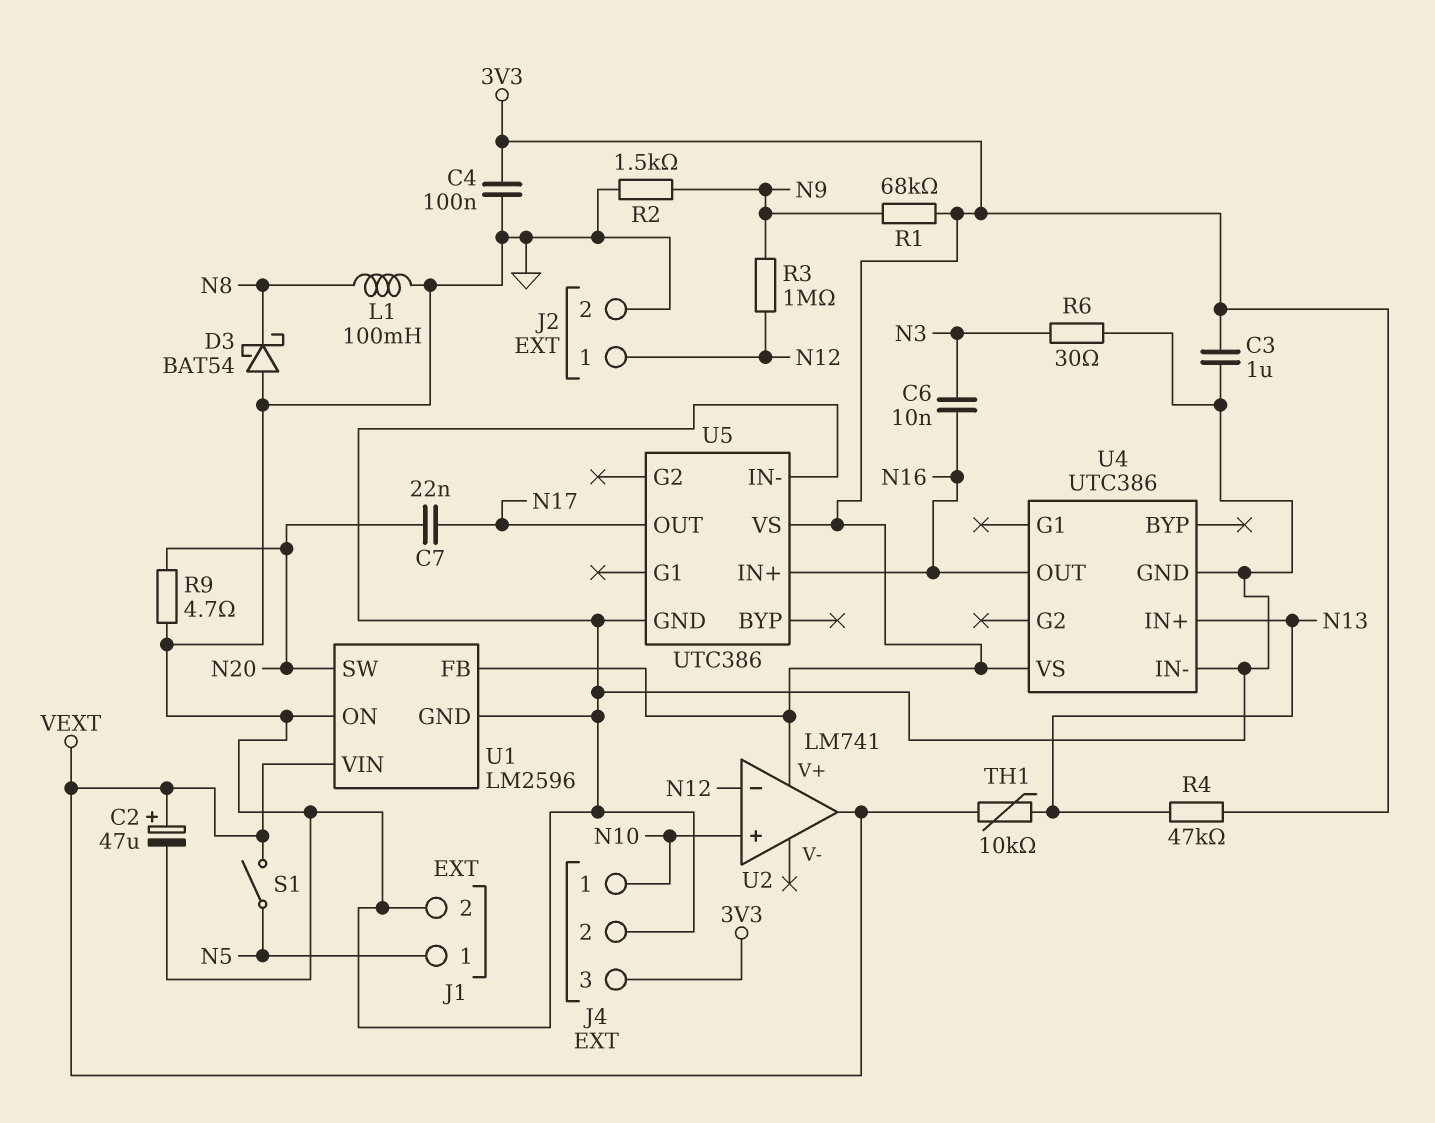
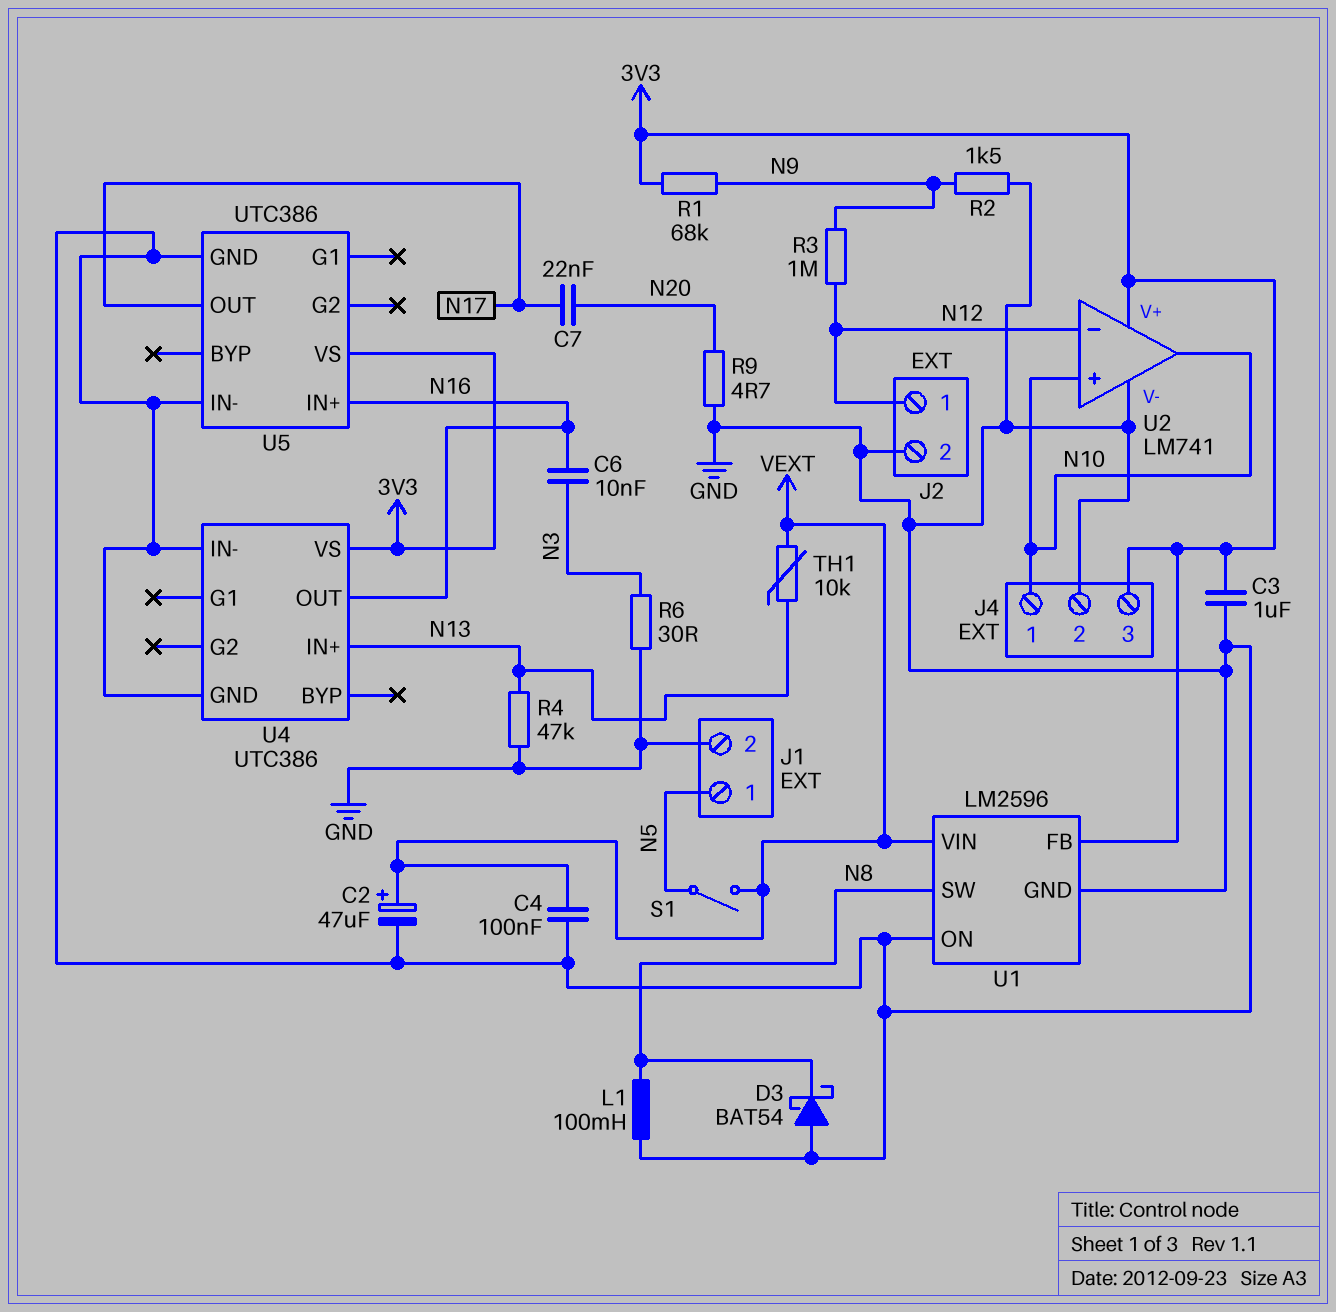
C4: 100nF (3V3, GND) -> 100nF (GND, VEXT)
R4: 47k (3V3, N13) -> 47k (GND, N13)
U1 pin SW: N20 -> N8
U2 pin V-: none -> GND
U2 pin out: VEXT -> N10

